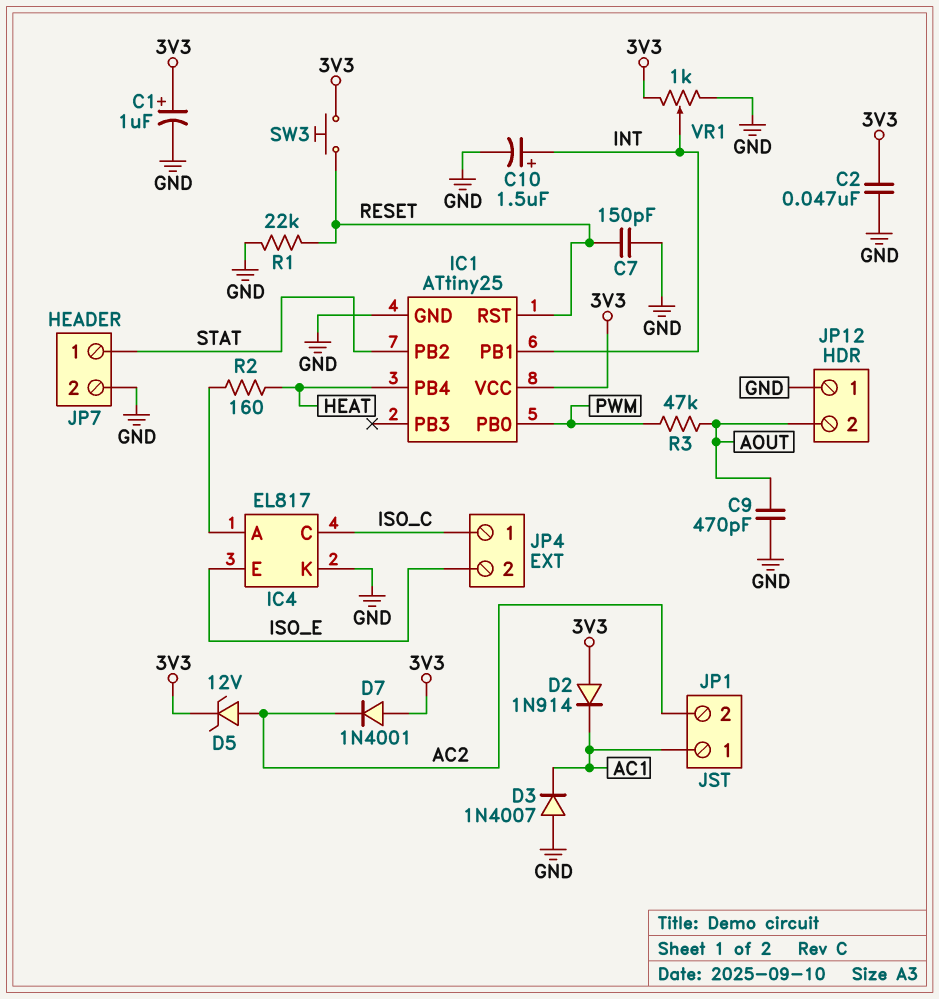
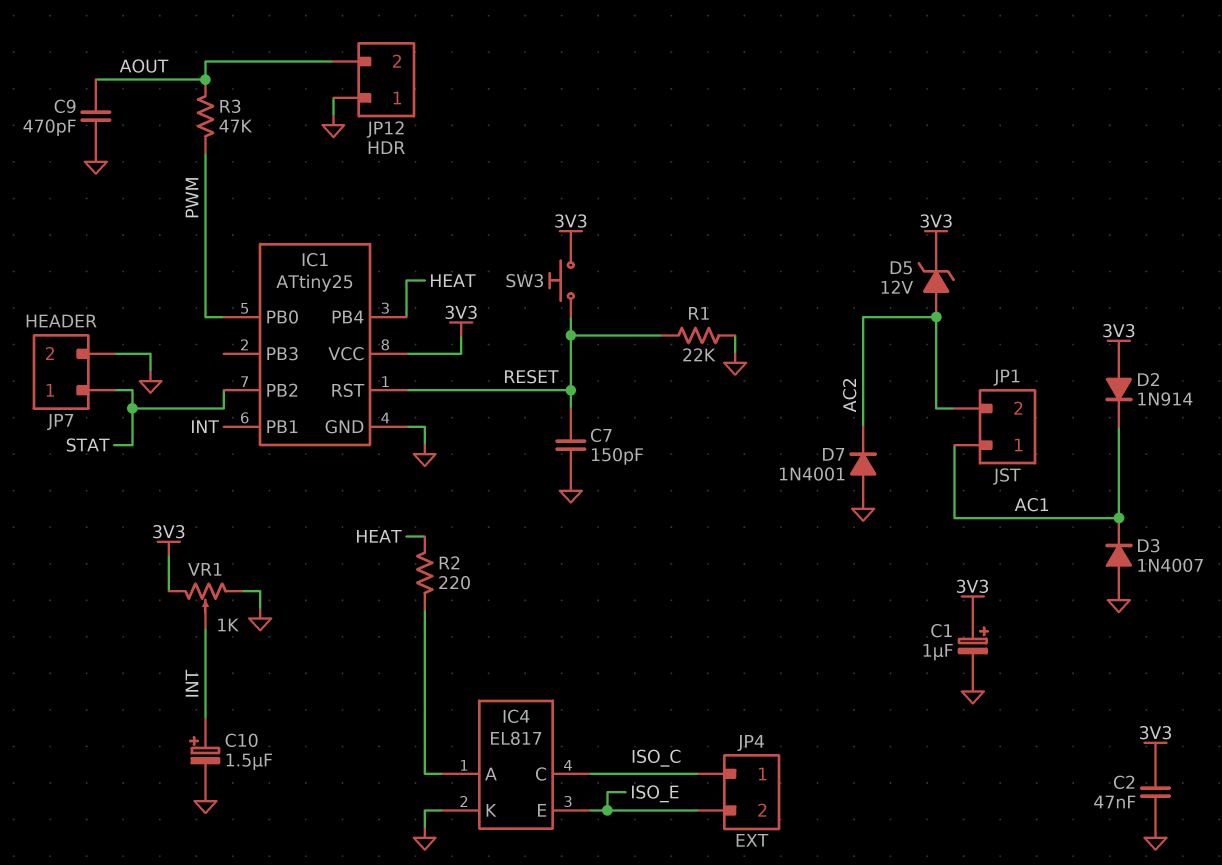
D7: diode 1N4001 (A 3V3, K AC2) -> diode 1N4001 (A GND, K AC2)
R2: 160 (HEAT, IC4/A) -> 220 (HEAT, IC4/A)

